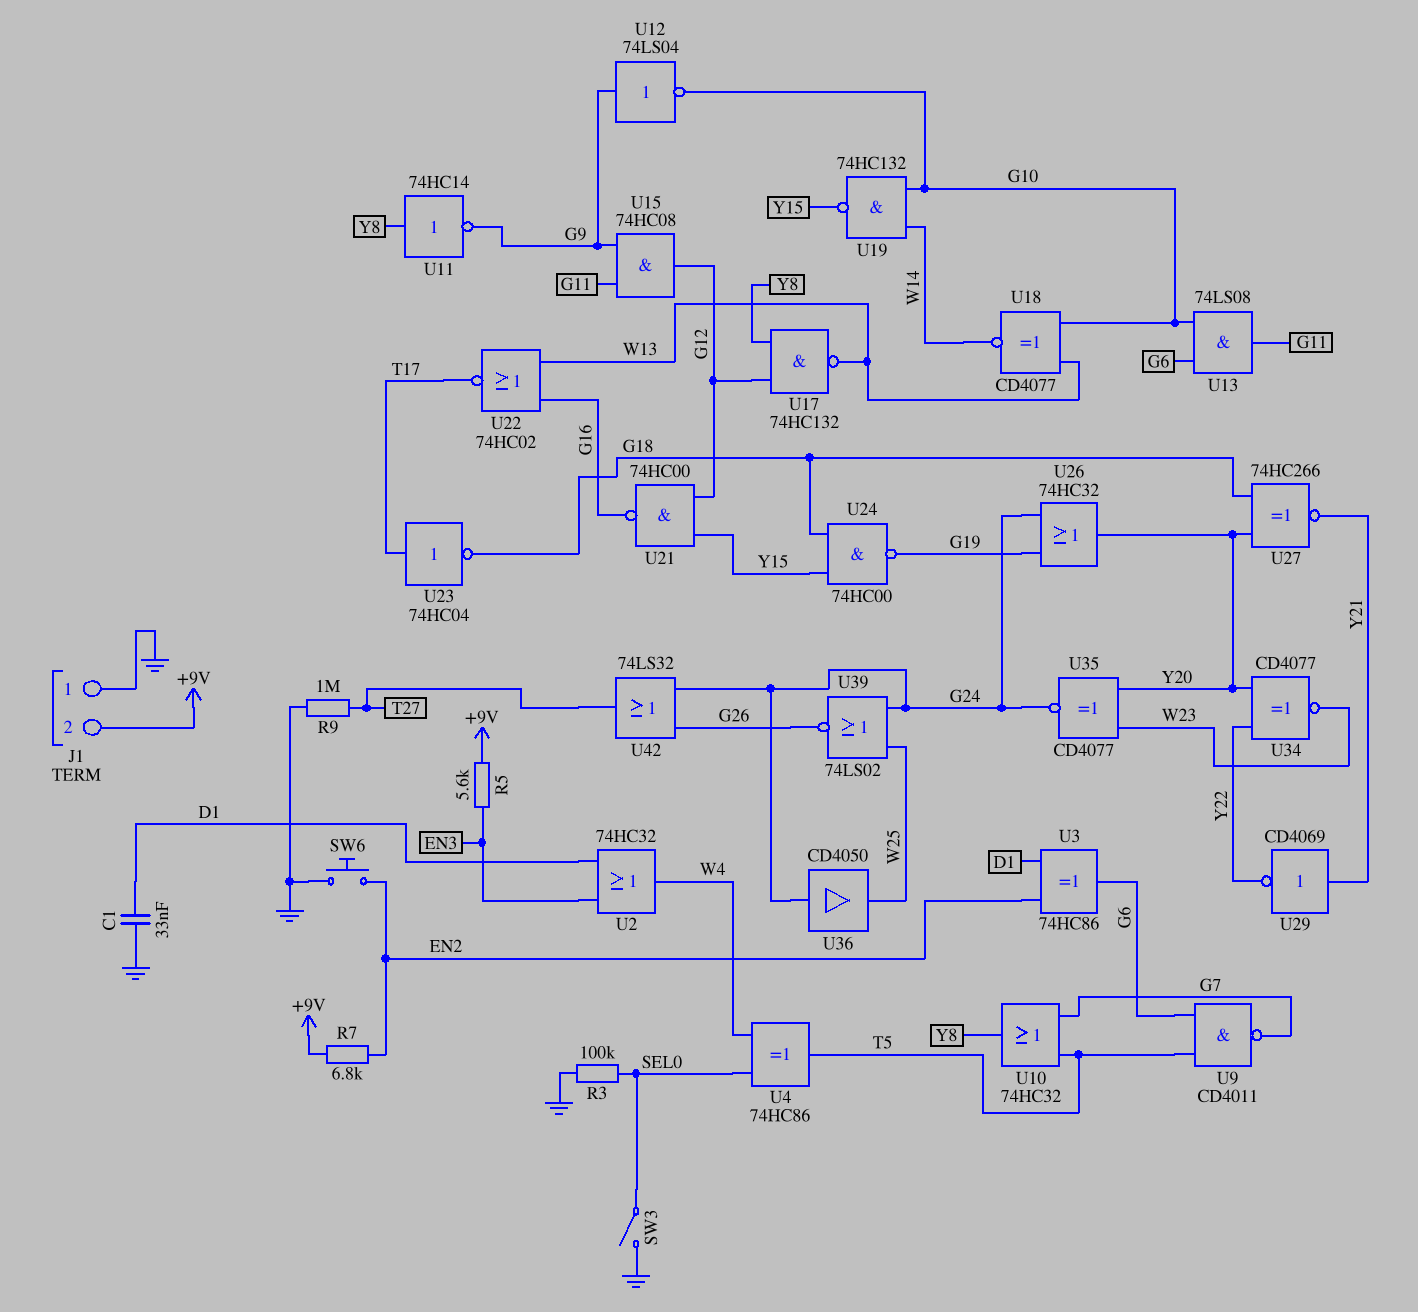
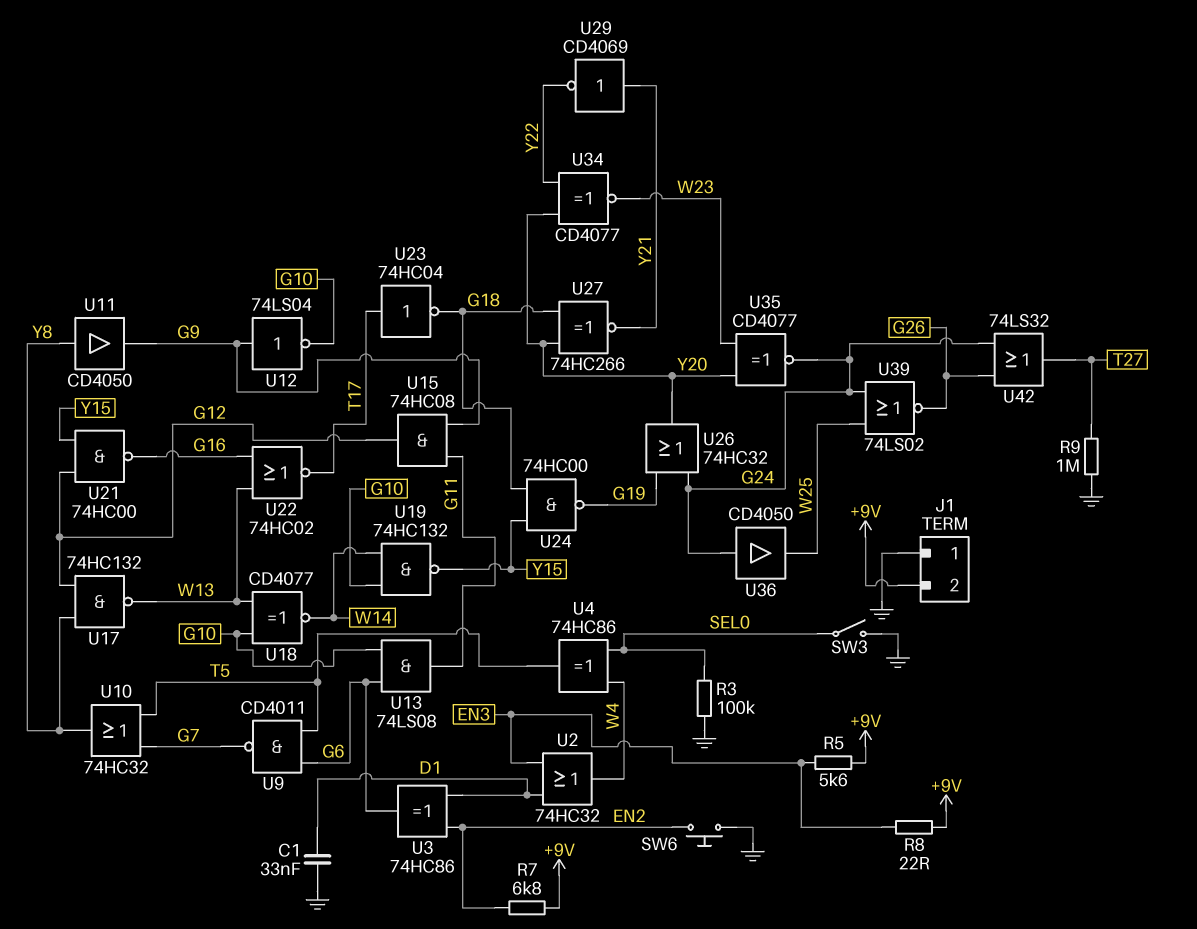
R8: none -> 22 (+9V, EN3)
U11: NOT 74HC14 (in Y8, out G9) -> buffer CD4050 (in Y8, out G9)

